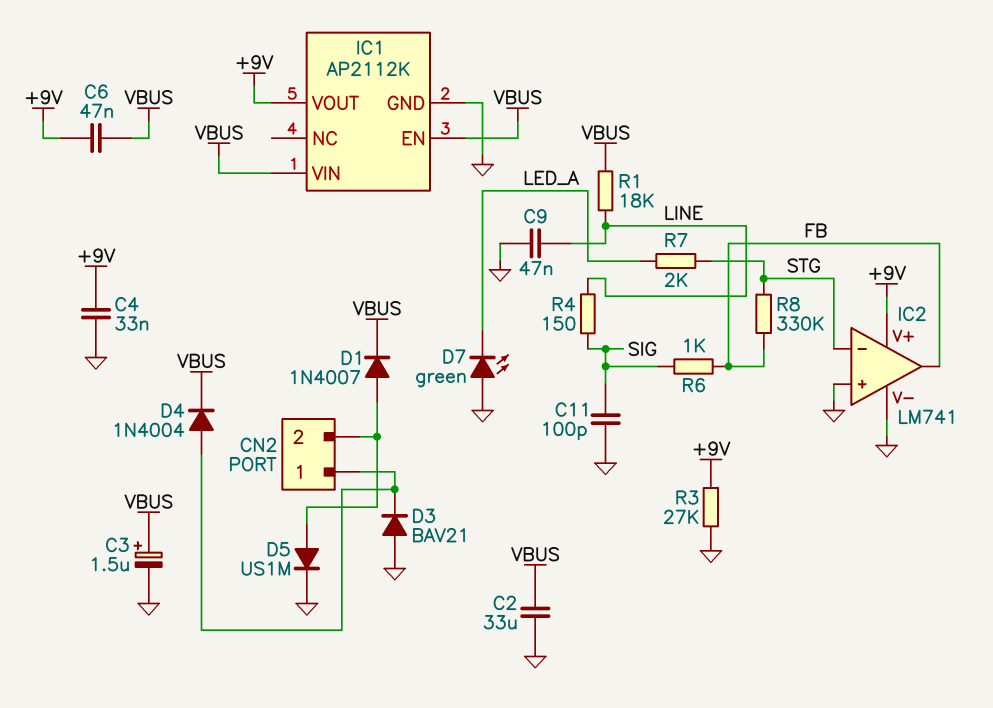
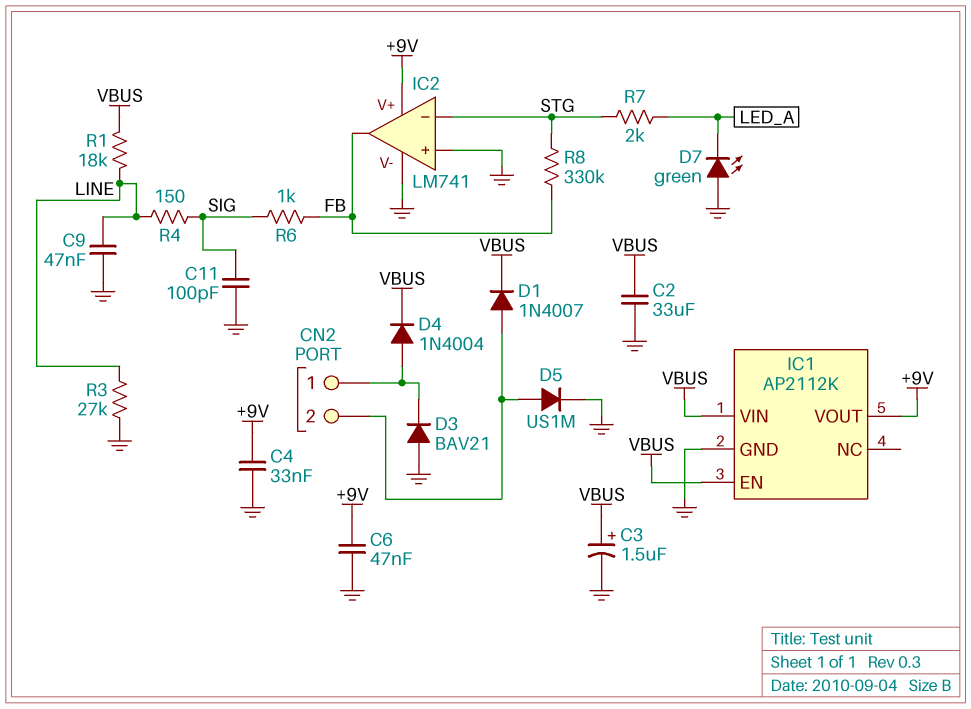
C6: 47nF (+9V, VBUS) -> 47nF (+9V, GND)
R3: 27k (+9V, GND) -> 27k (GND, LINE)

